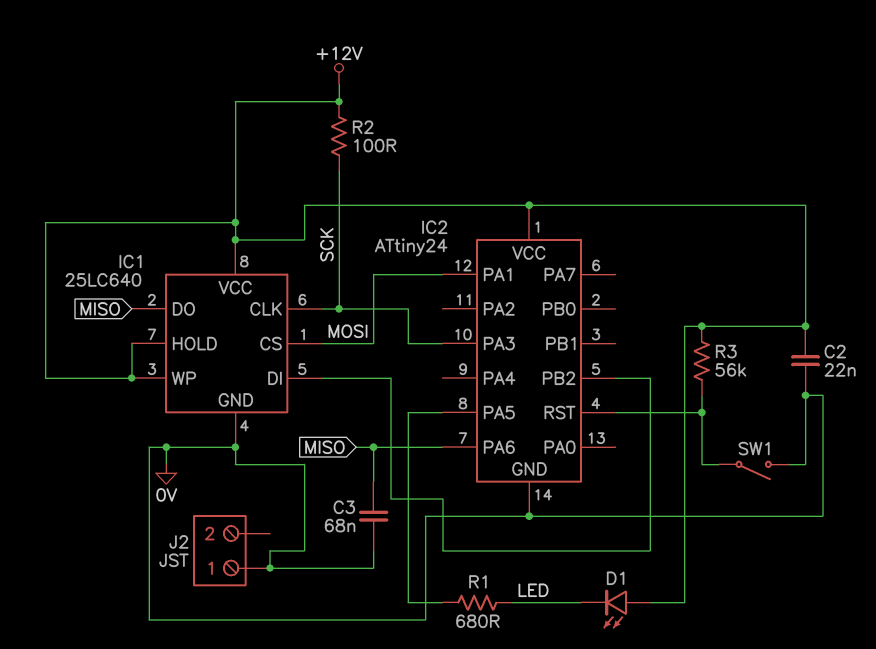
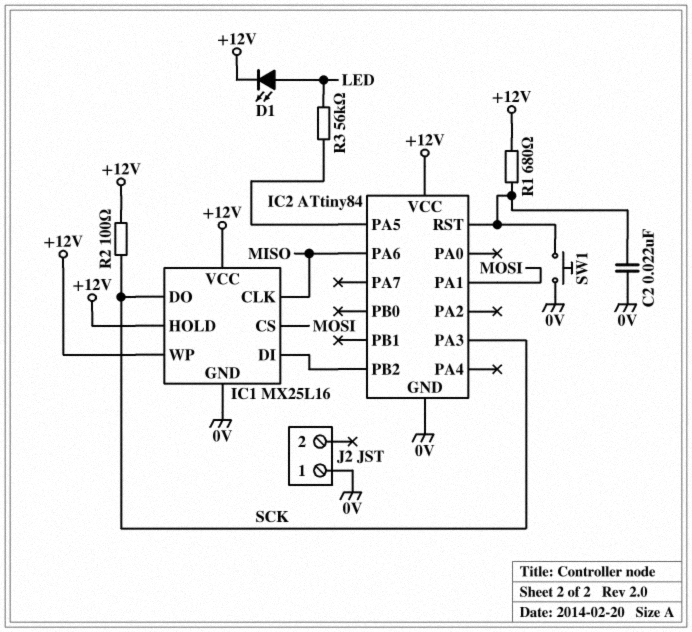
C2: 22nF (+12V, 0V) -> 22nF (0V, IC2/RST)
C3: 68nF (0V, MISO) -> none
D1: LED (A +12V, K LED) -> LED (A LED, K +12V)
IC1: 25LC640 -> MX25L16
IC1 pin CLK: SCK -> MISO
IC1 pin DO: MISO -> SCK
IC2: ATtiny24 -> ATtiny84
R1: 680 (IC2/PA5, LED) -> 680 (+12V, IC2/RST)
R3: 56k (+12V, IC2/RST) -> 56k (IC2/PA5, LED)
SW1: switch (0V, IC2/RST) -> button (0V, IC2/RST)

